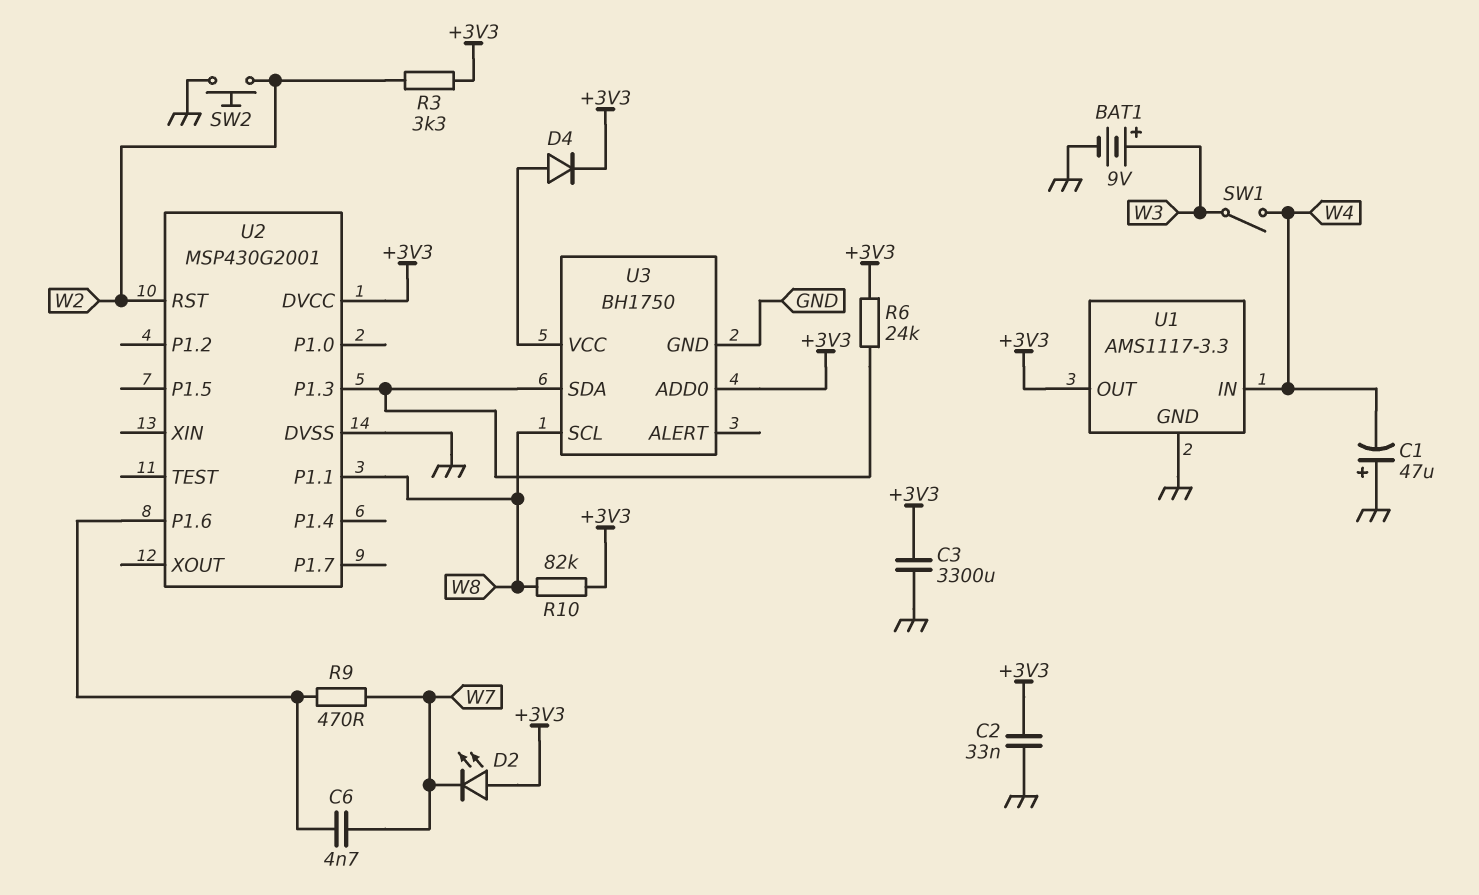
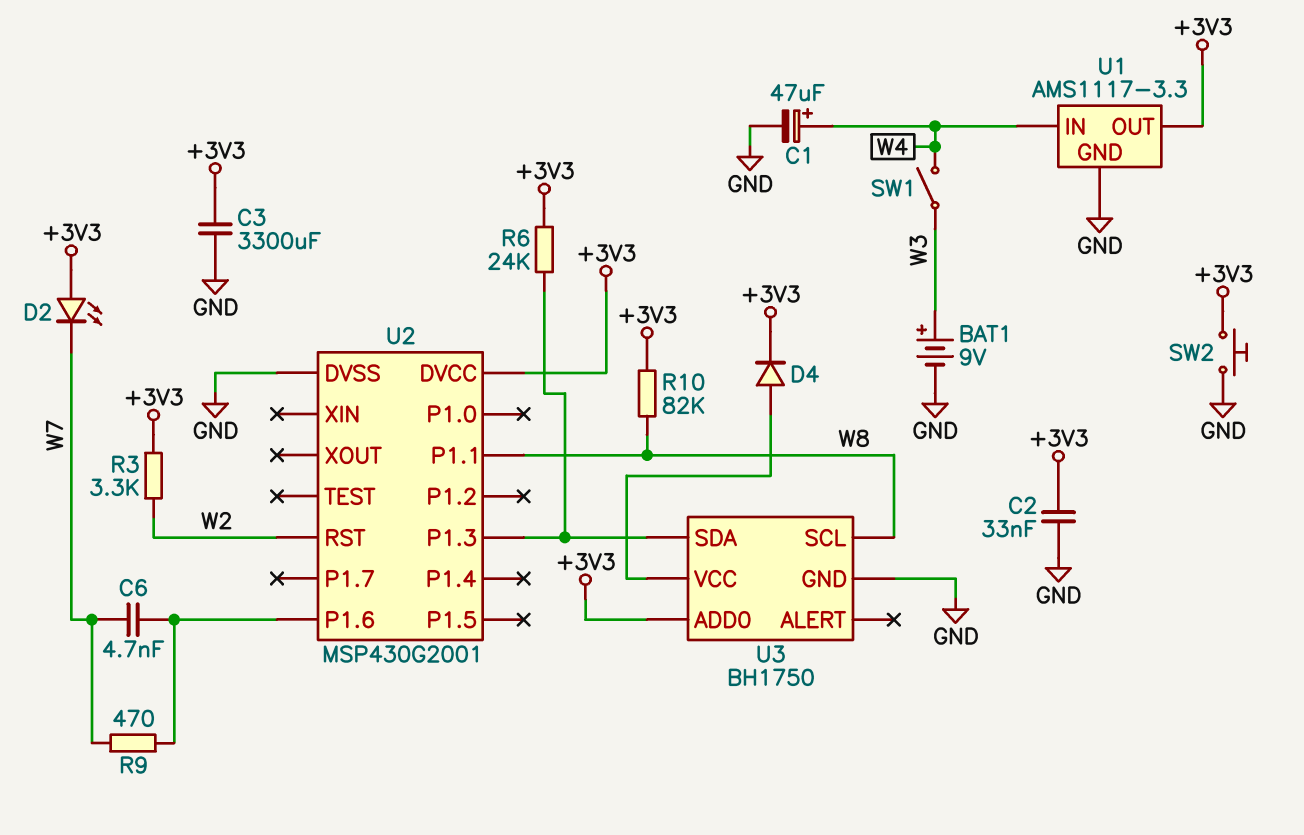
C1: 47uF (plus GND, minus W4) -> 47uF (plus W4, minus GND)
SW2: button (GND, W2) -> button (+3V3, GND)

